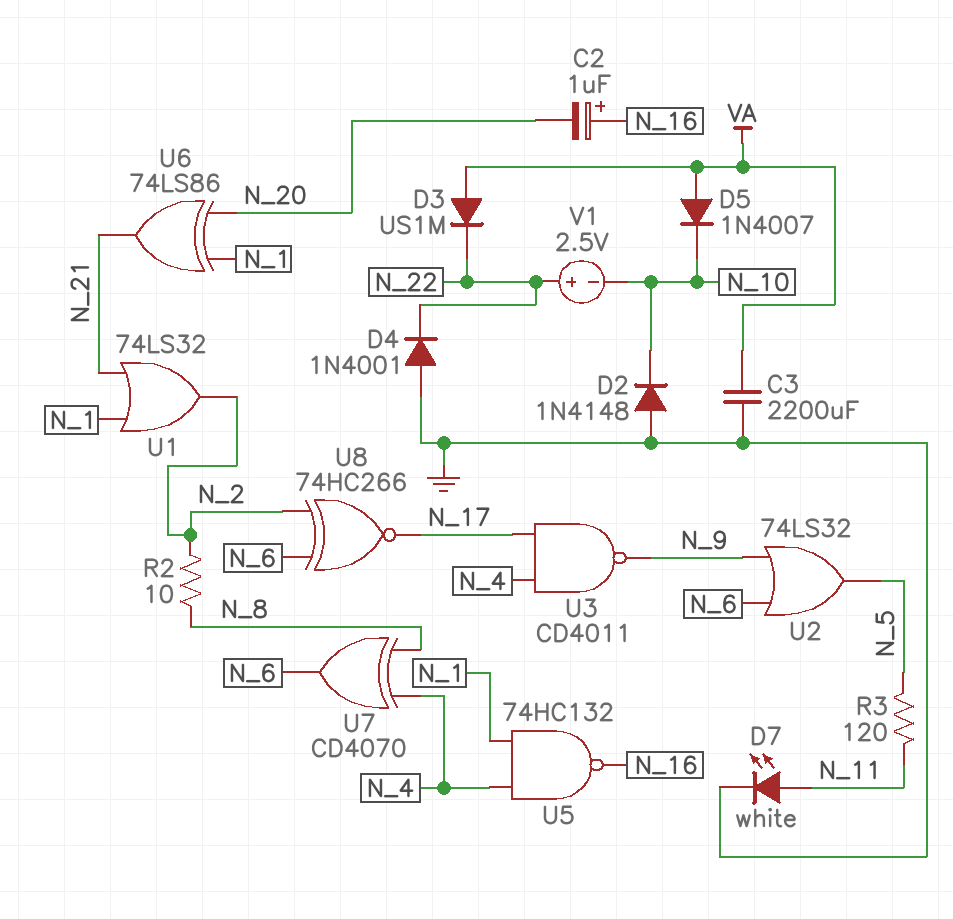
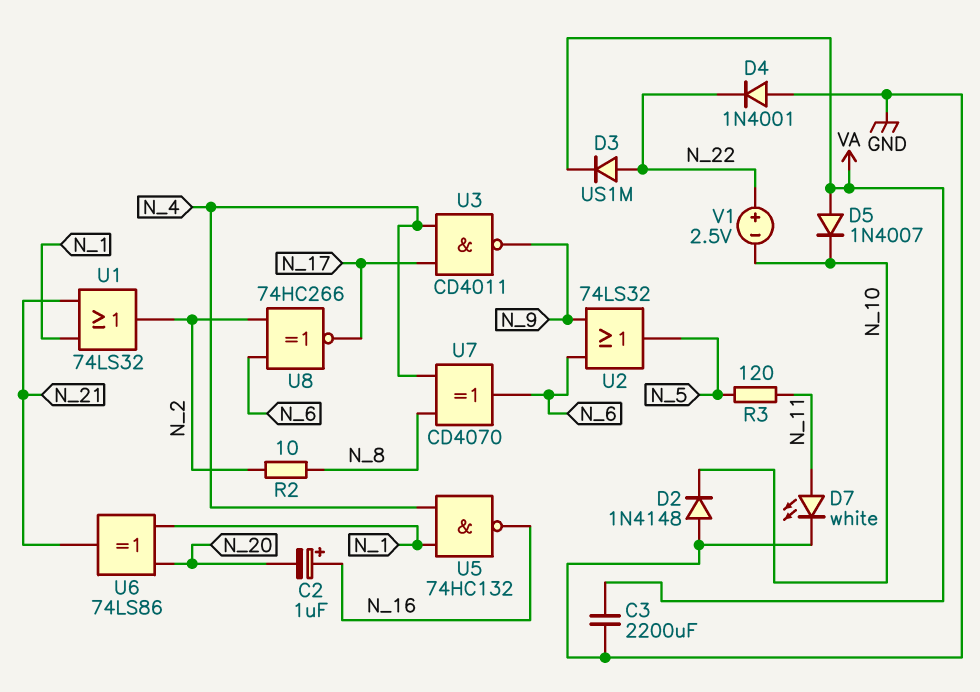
D3: diode US1M (A VA, K N_22) -> diode US1M (A N_22, K VA)

